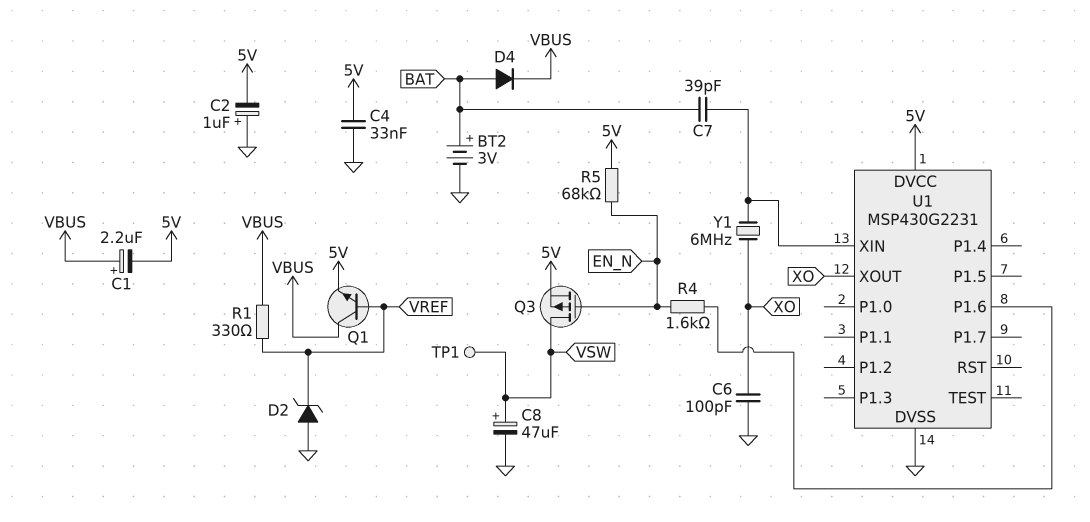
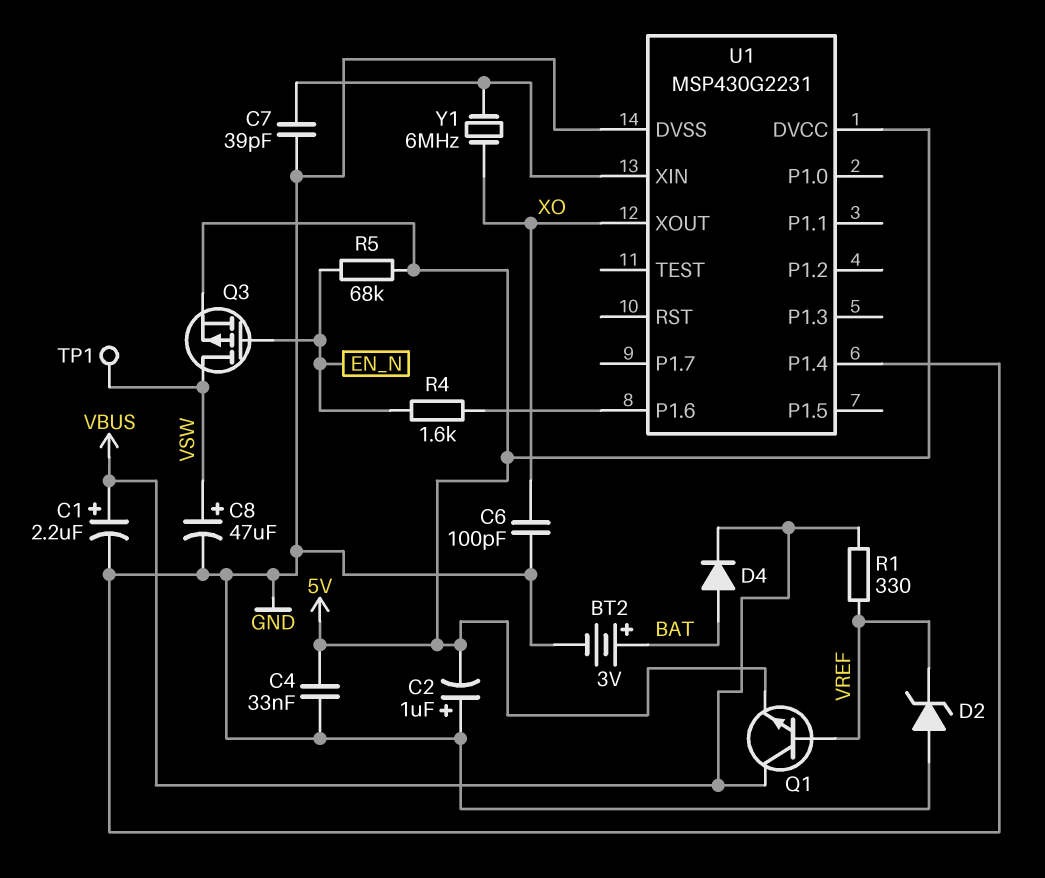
C1: 2.2uF (plus VBUS, minus 5V) -> 2.2uF (plus VBUS, minus GND)
C7: 39pF (BAT, U1/XIN) -> 39pF (GND, U1/XIN)
U1 pin P1.4: none -> GND

